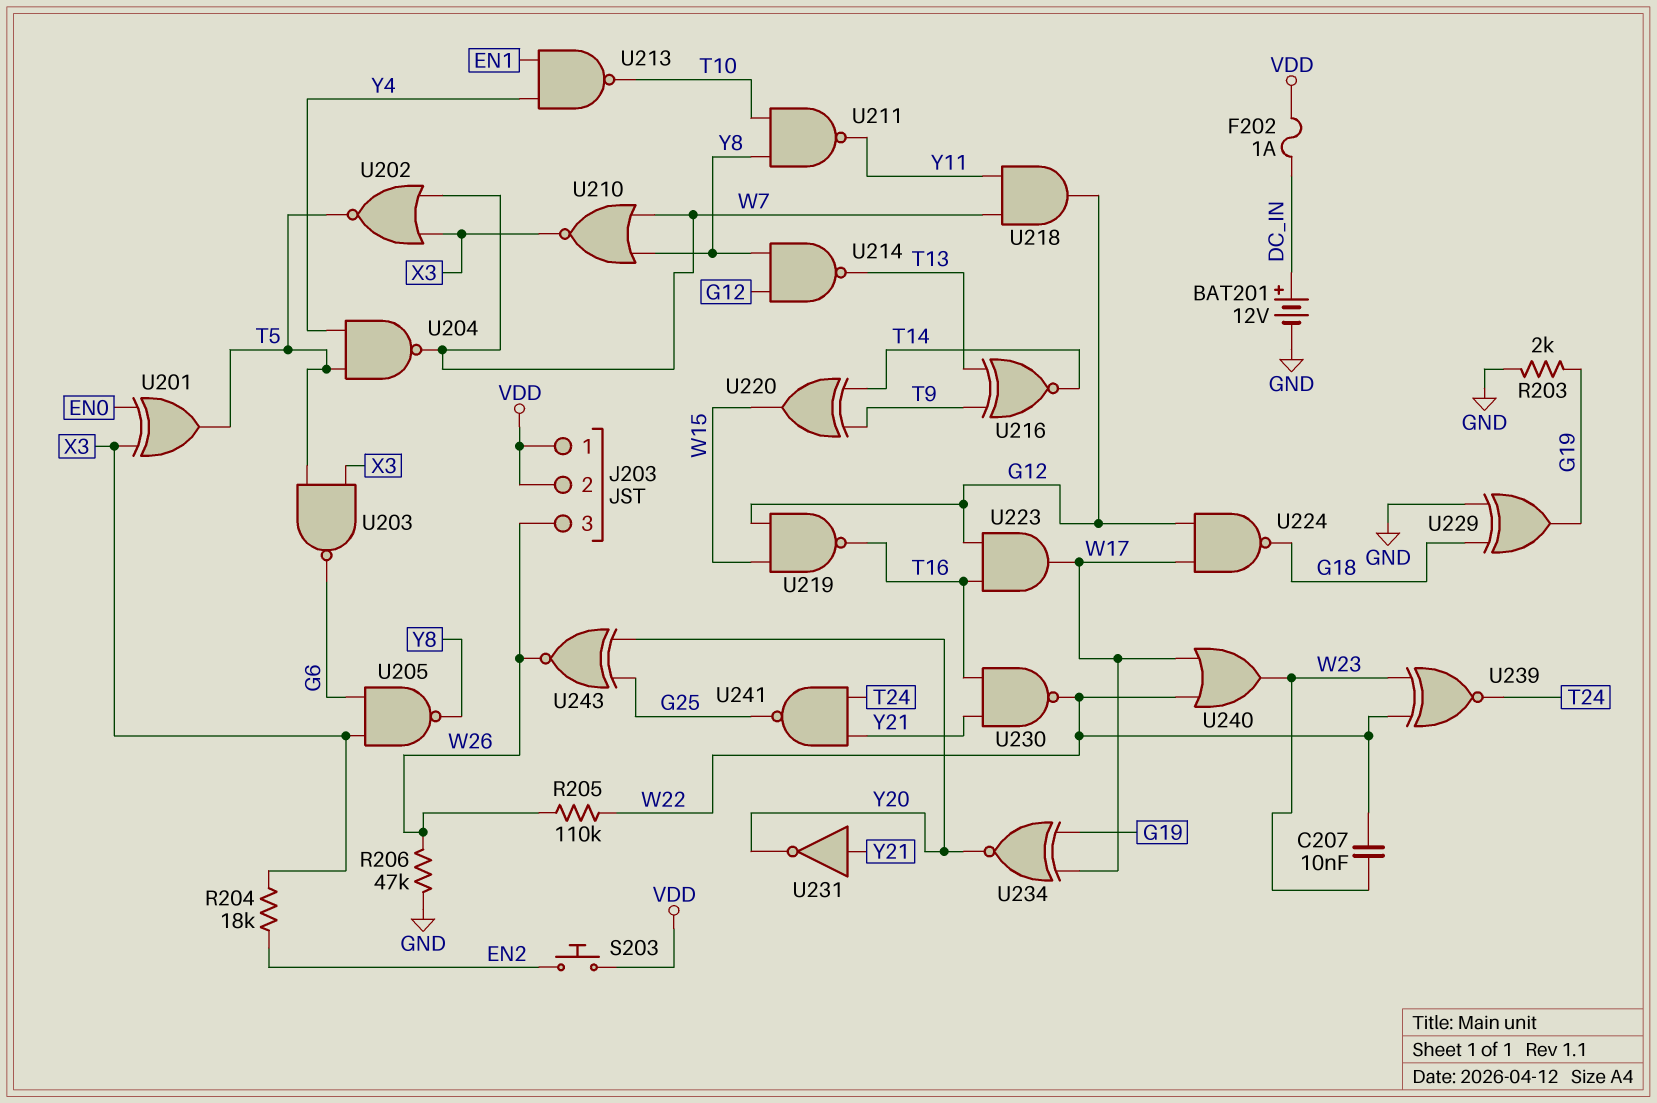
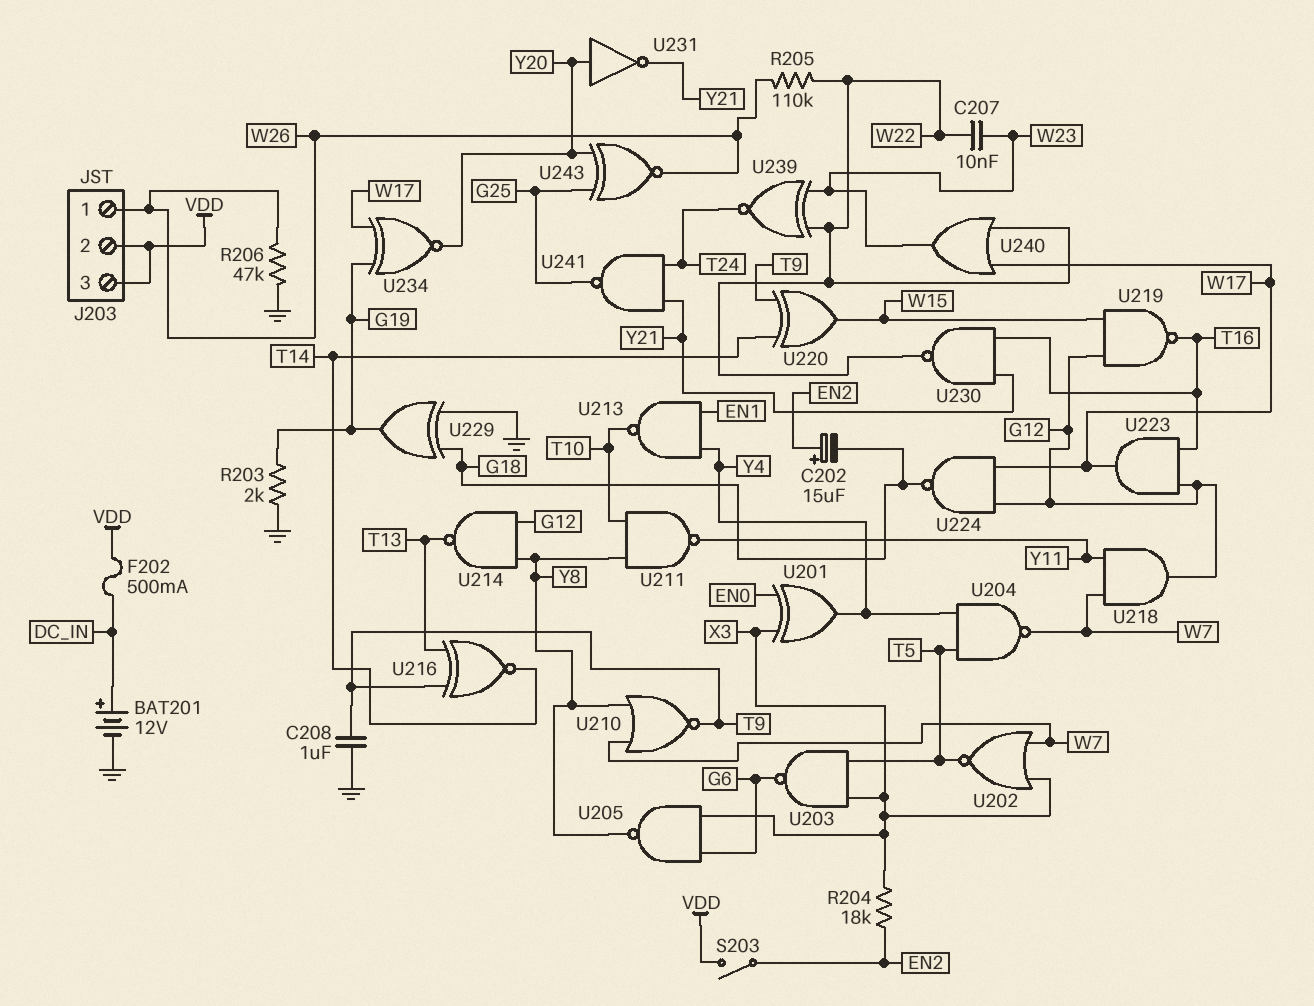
C202: none -> 15uF (plus EN2, minus G18)
C208: none -> 1uF (GND, T9)
F202: 1A (DC_IN, VDD) -> 500mA (DC_IN, VDD)
J203 pin 1: VDD -> W26
J203 pin 3: W26 -> VDD
S203: button (EN2, VDD) -> switch (EN2, VDD)
U201: XOR (in EN0, in X3, out T5) -> XOR (in EN0, in X3, out Y4)
U210: NOR (in W7, in Y8, out X3) -> NOR (in W7, in Y8, out T9)
U231: NOT (in Y21, out Y20) -> NOT (in Y20, out Y21)

